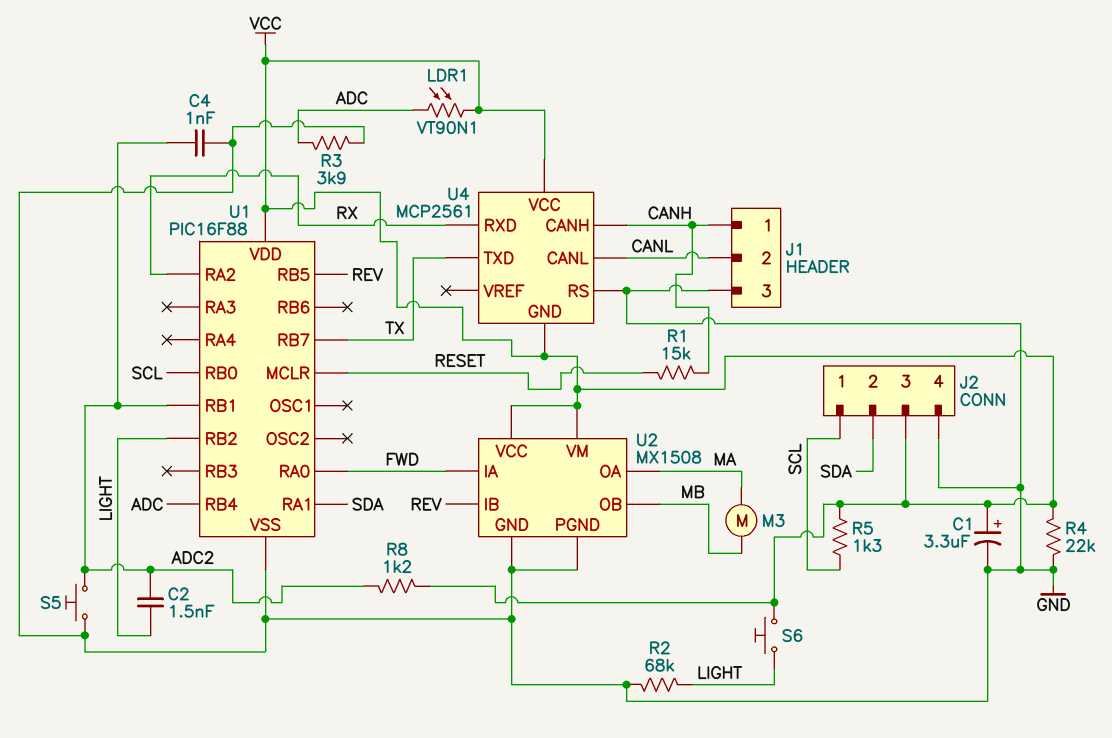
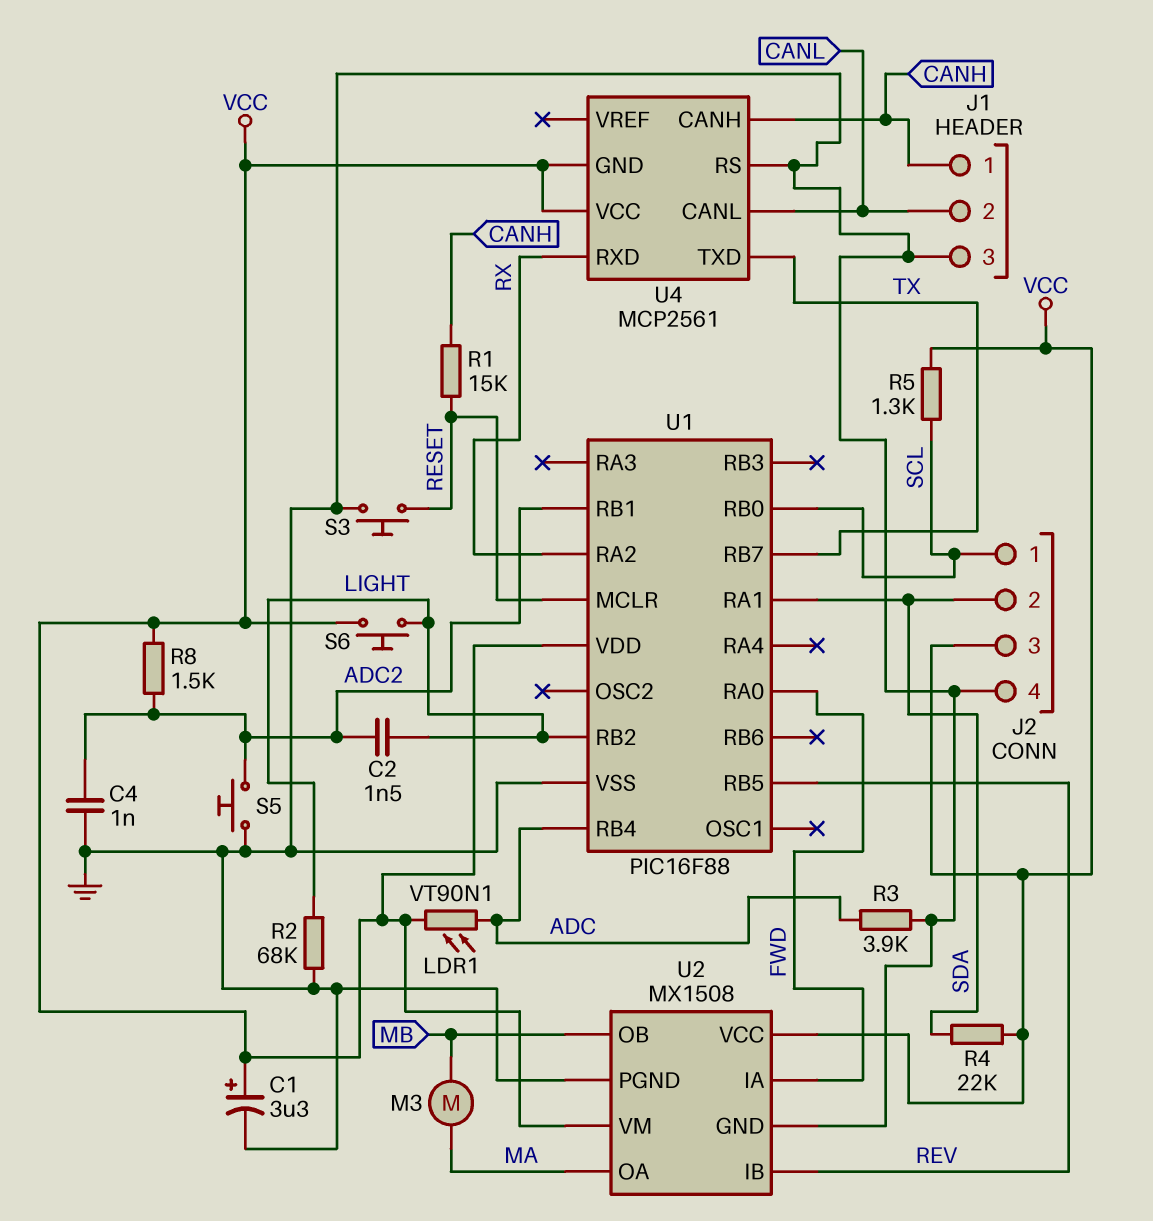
R4: 22k (GND, VCC) -> 22k (SDA, VCC)
R8: 1.2k (ADC2, VCC) -> 1.5k (ADC2, VCC)
S3: none -> button (GND, RESET)

